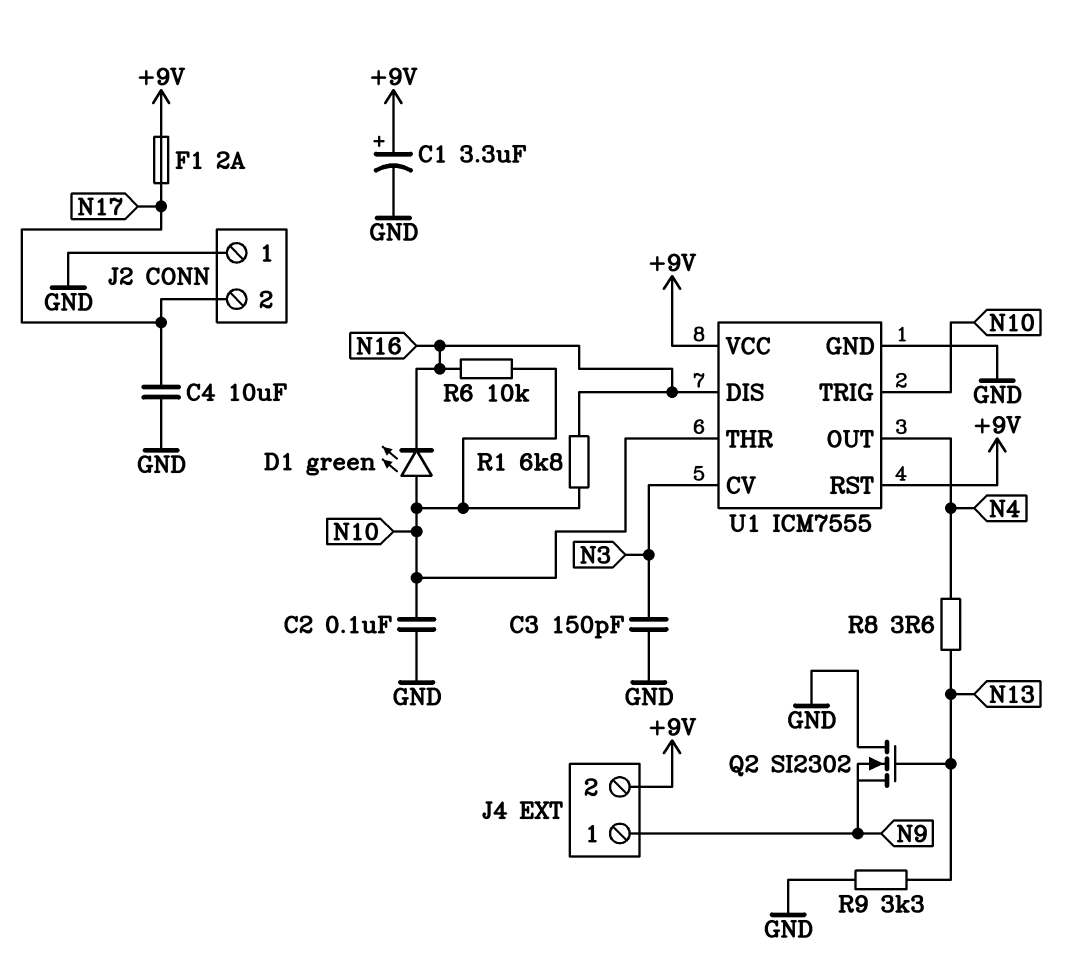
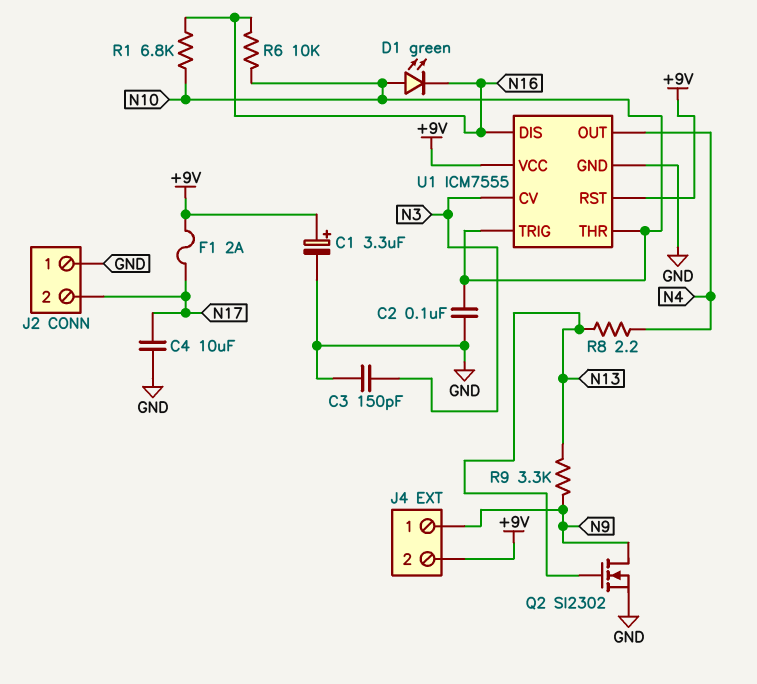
Q2: NMOS SI2302 (G N13, D GND, S N9) -> NMOS SI2302 (G N13, D N9, S GND)
R8: 3.6 (N4, N13) -> 2.2 (N4, N13)
R9: 3.3k (GND, N13) -> 3.3k (N9, N13)

